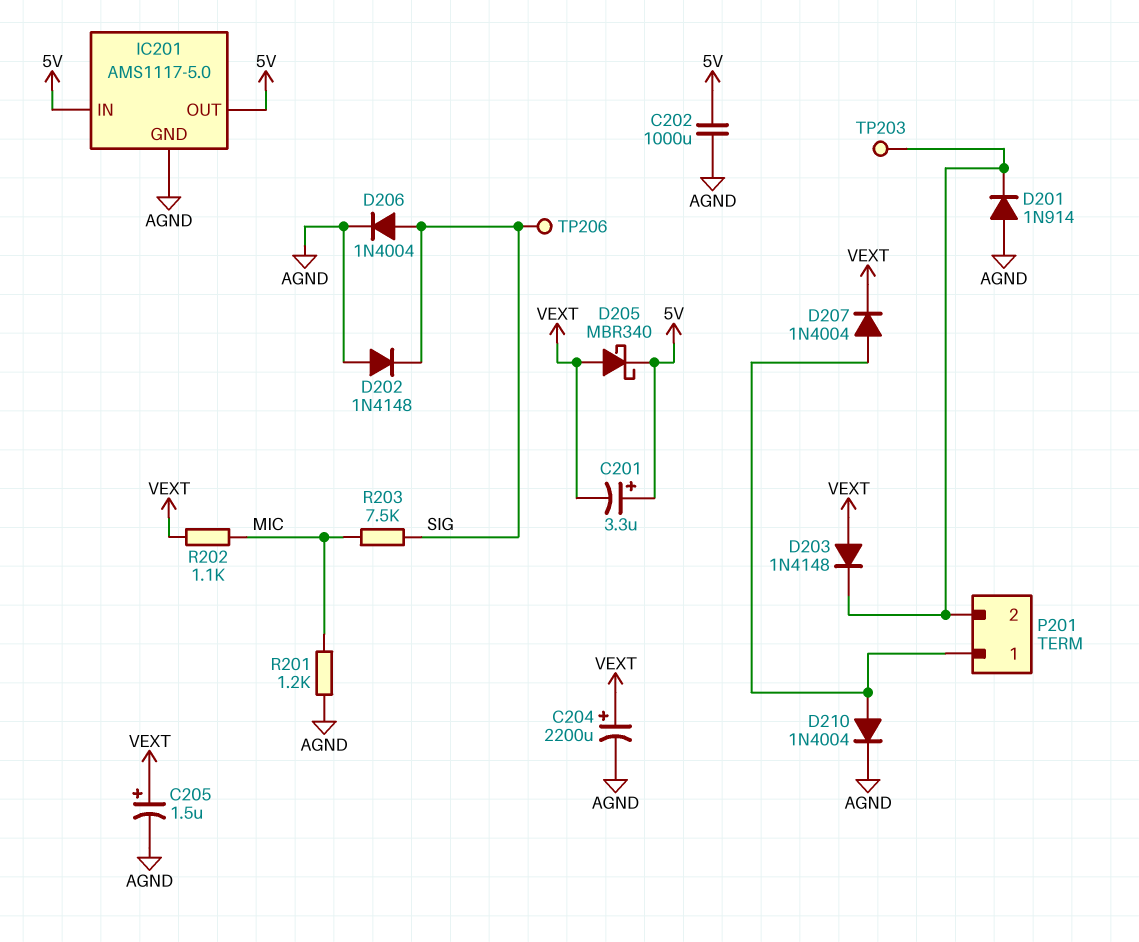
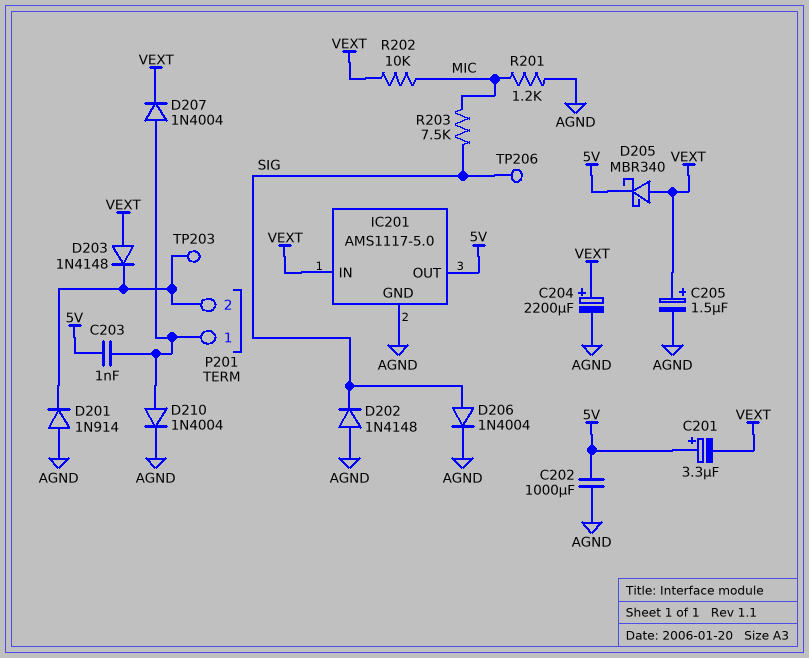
C203: none -> 1nF (5V, P201/1)
IC201 pin IN: 5V -> VEXT
R202: 1.1k (MIC, VEXT) -> 10k (MIC, VEXT)

